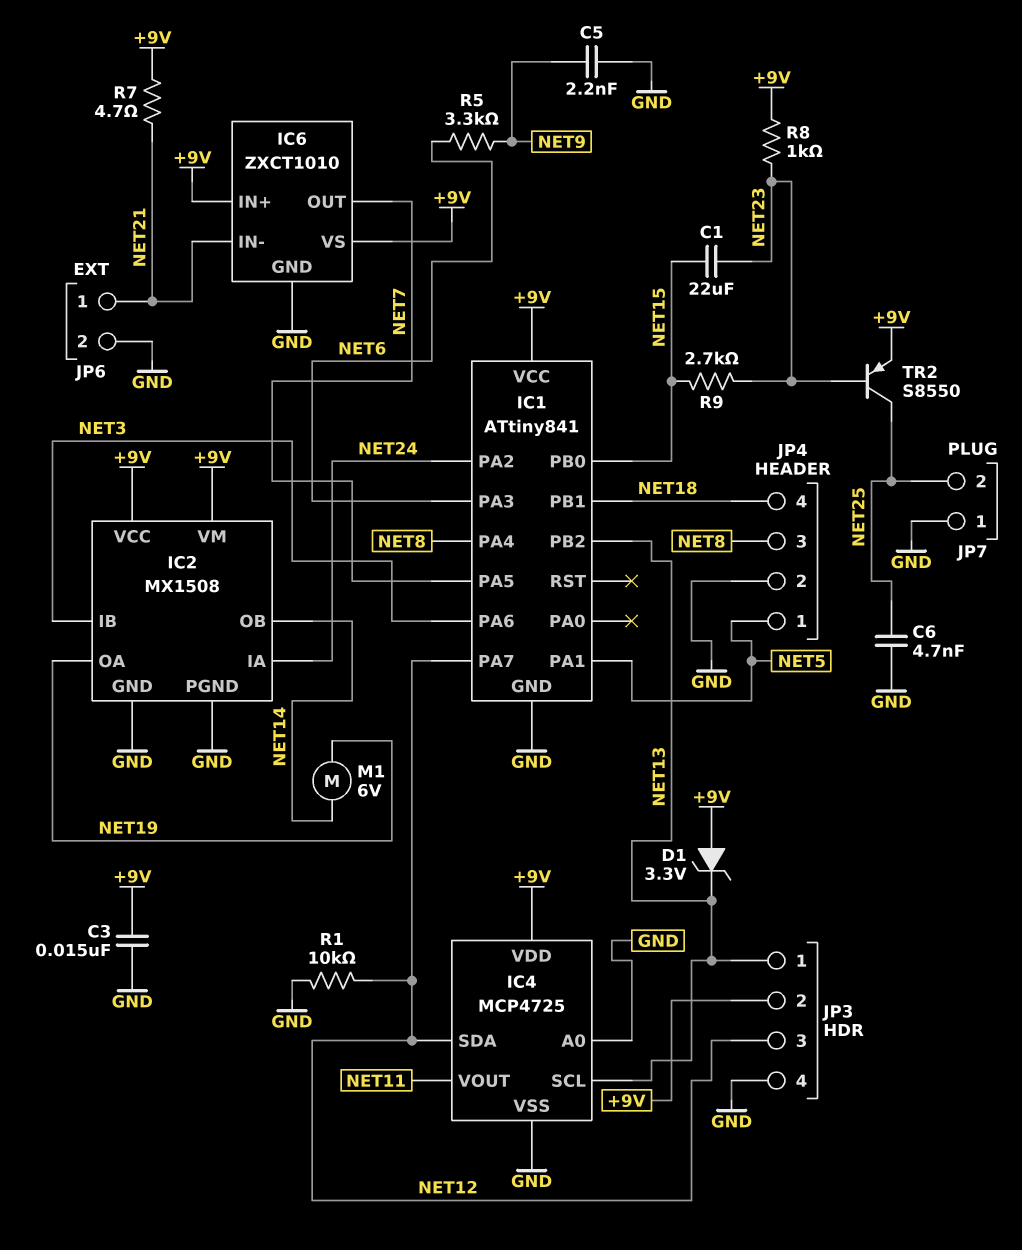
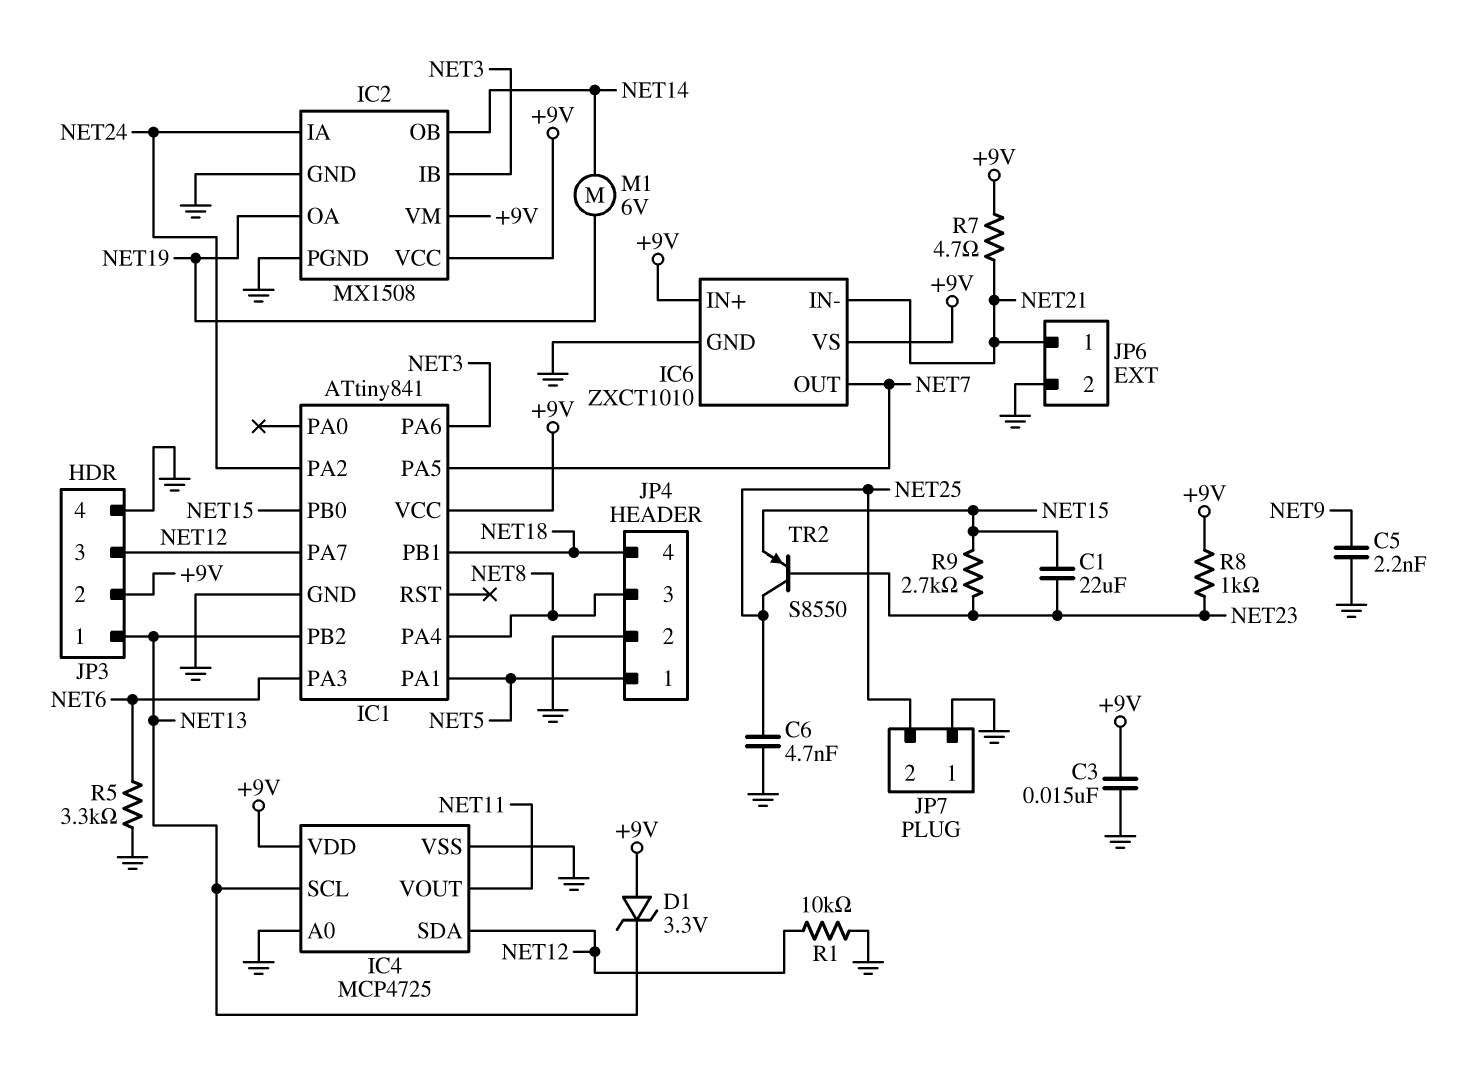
R5: 3.3k (NET6, NET9) -> 3.3k (GND, NET6)
TR2: PNP S8550 (B NET23, C NET25, E +9V) -> PNP S8550 (B NET23, C NET25, E NET15)

